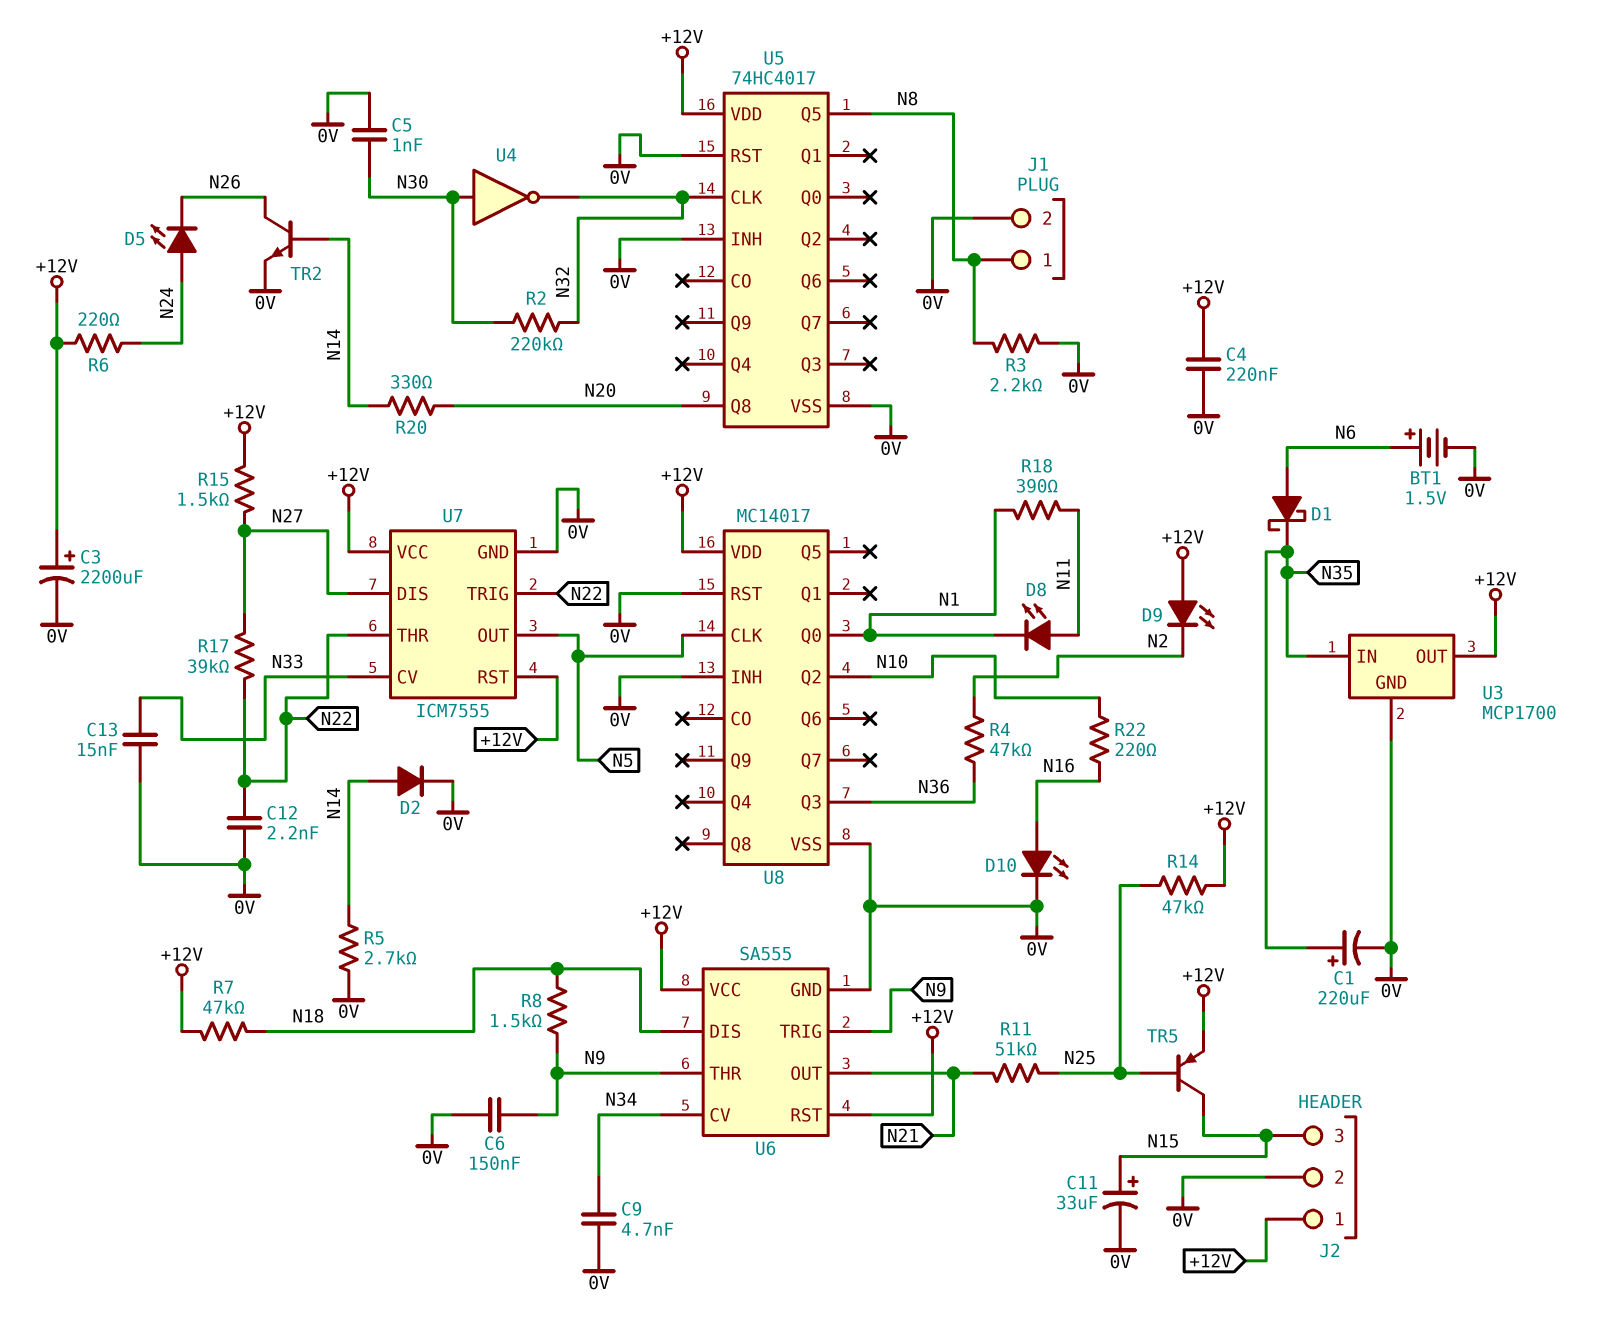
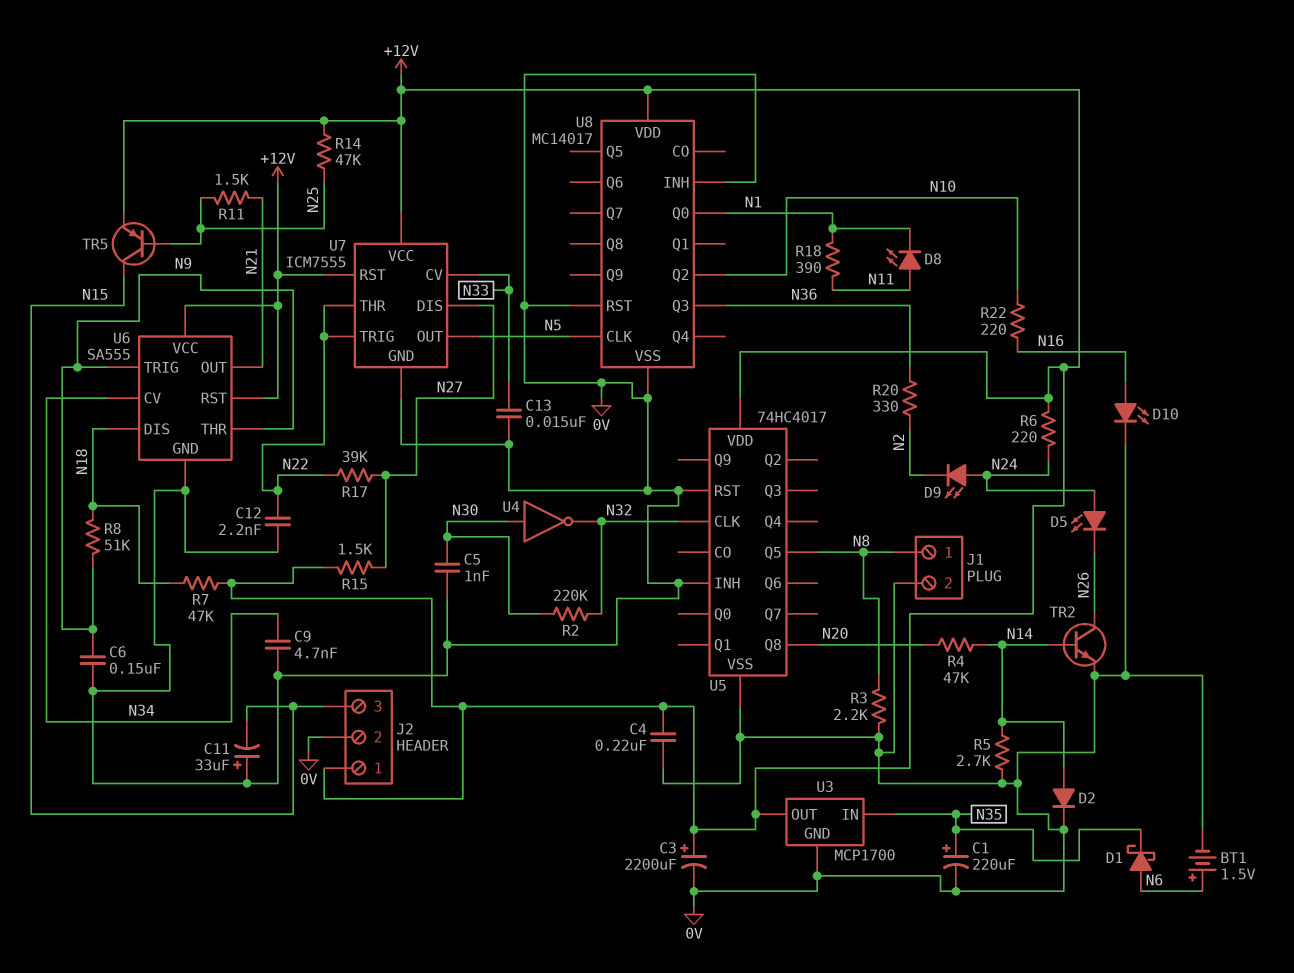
C11: 33uF (plus N15, minus 0V) -> 33uF (plus 0V, minus N15)
D9: LED (A +12V, K N2) -> LED (A N24, K N2)
R4: 47k (N2, N36) -> 47k (N14, N20)
R8: 1.5k (N9, N18) -> 51k (N9, N18)
R11: 51k (N21, N25) -> 1.5k (N21, N25)
R20: 330 (N14, N20) -> 330 (N2, N36)

